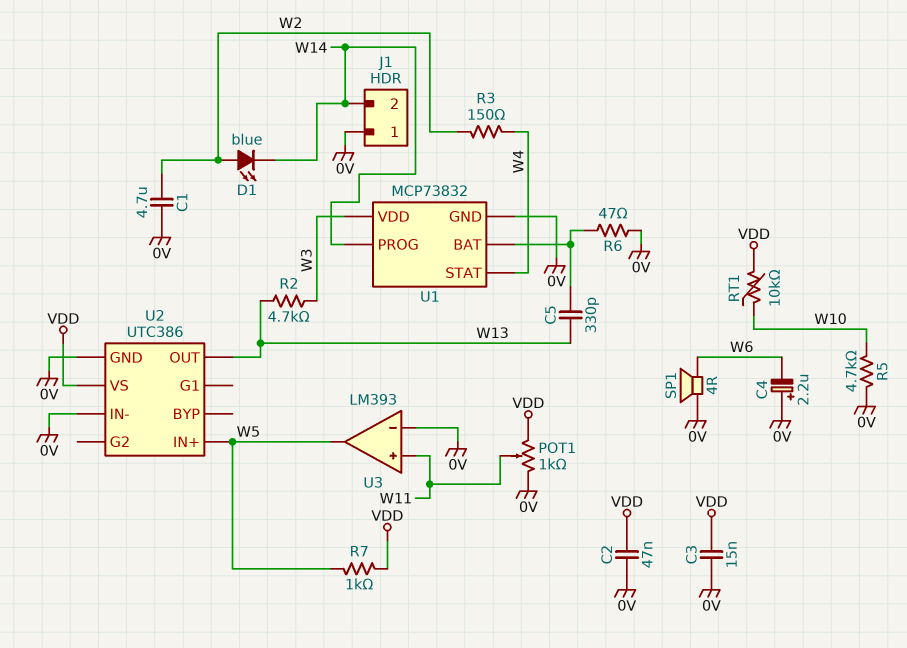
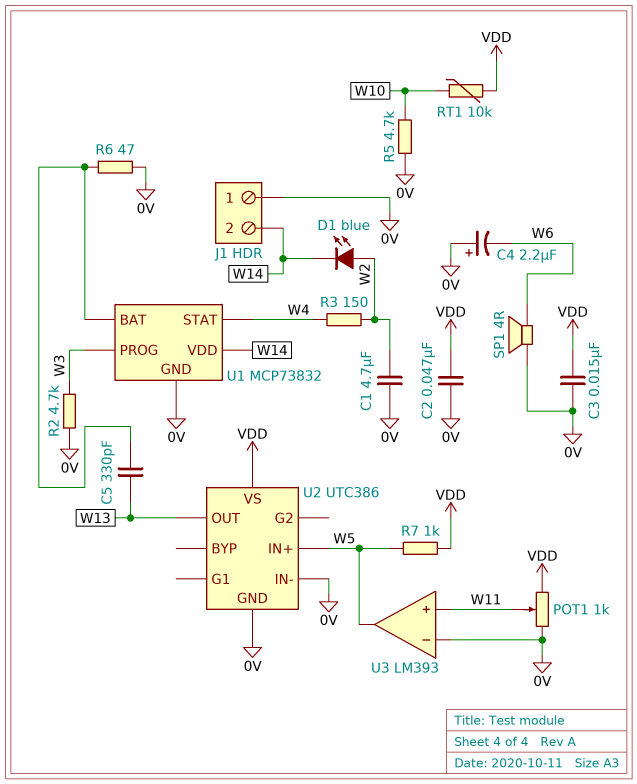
R2: 4.7k (W3, W13) -> 4.7k (0V, W3)
U1 pin PROG: W14 -> W3
U1 pin VDD: W3 -> W14

